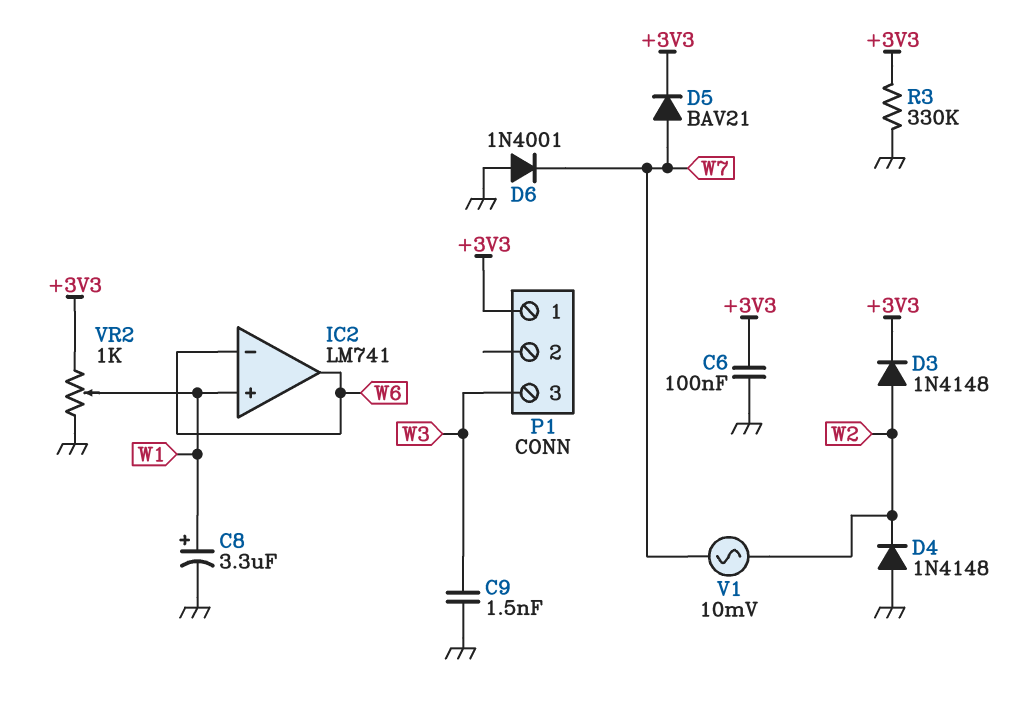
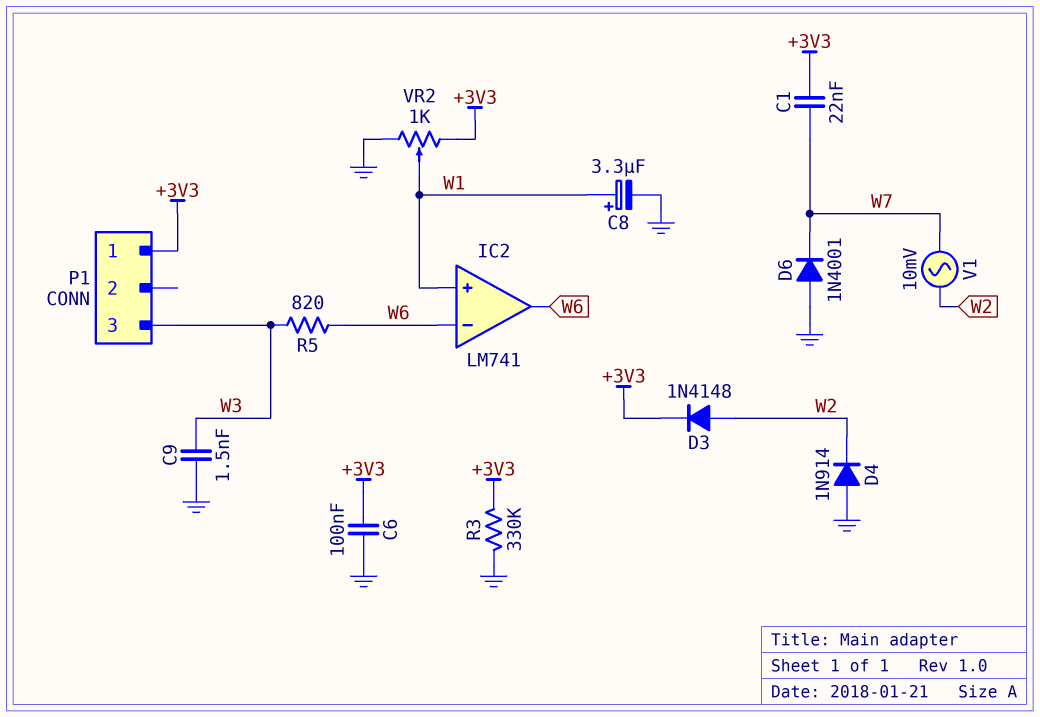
C1: none -> 22nF (+3V3, W7)
D4: diode 1N4148 (A GND, K W2) -> diode 1N914 (A GND, K W2)
D5: diode BAV21 (A W7, K +3V3) -> none
R5: none -> 820 (W3, W6)

